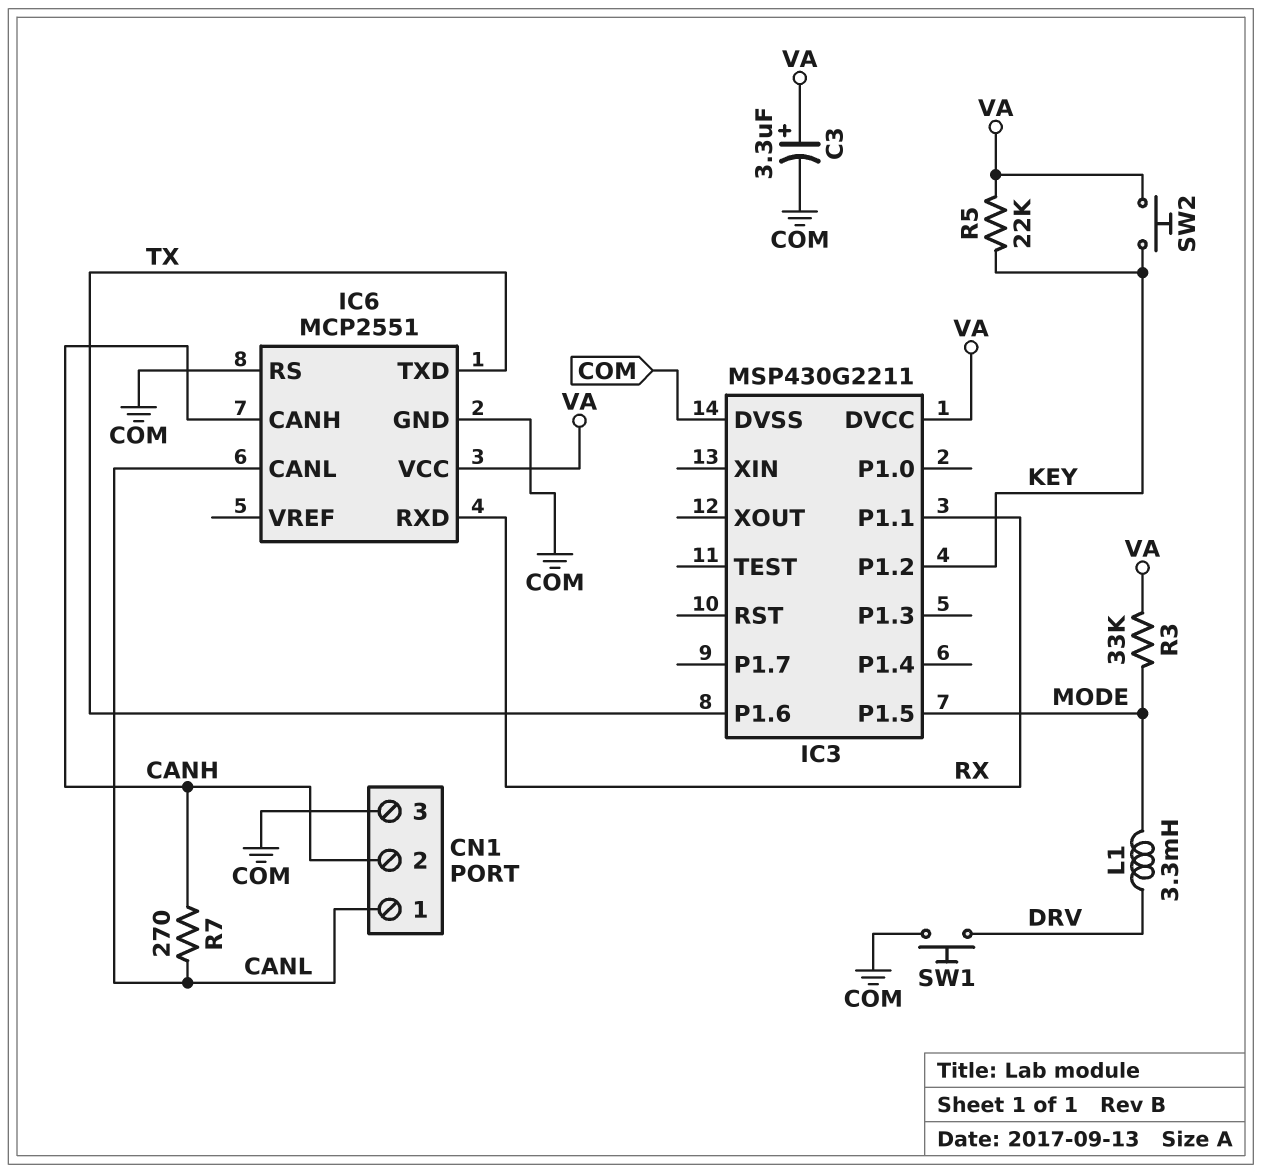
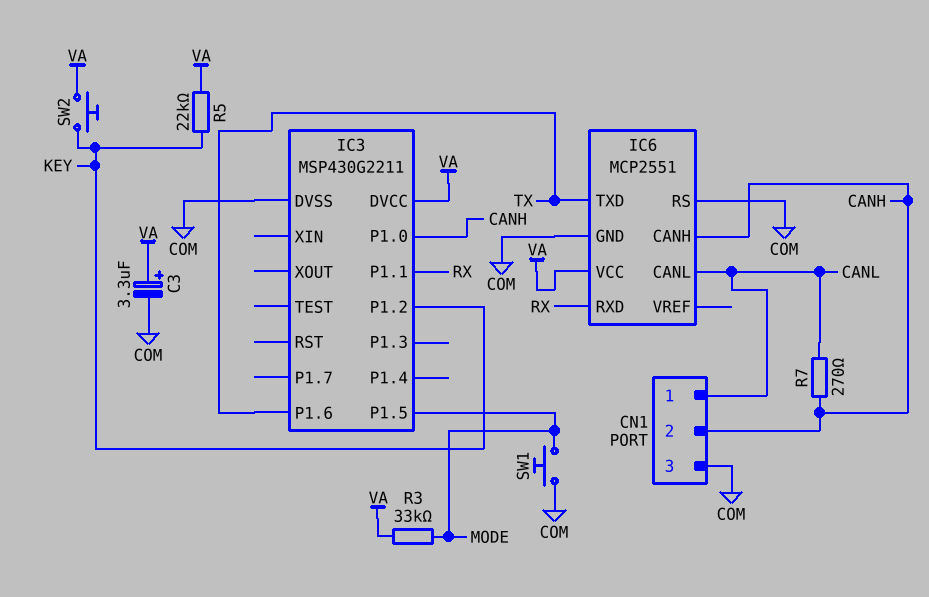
IC3 pin P1.0: none -> CANH
L1: 3.3mH (DRV, MODE) -> none
SW1: button (COM, DRV) -> button (COM, MODE)

